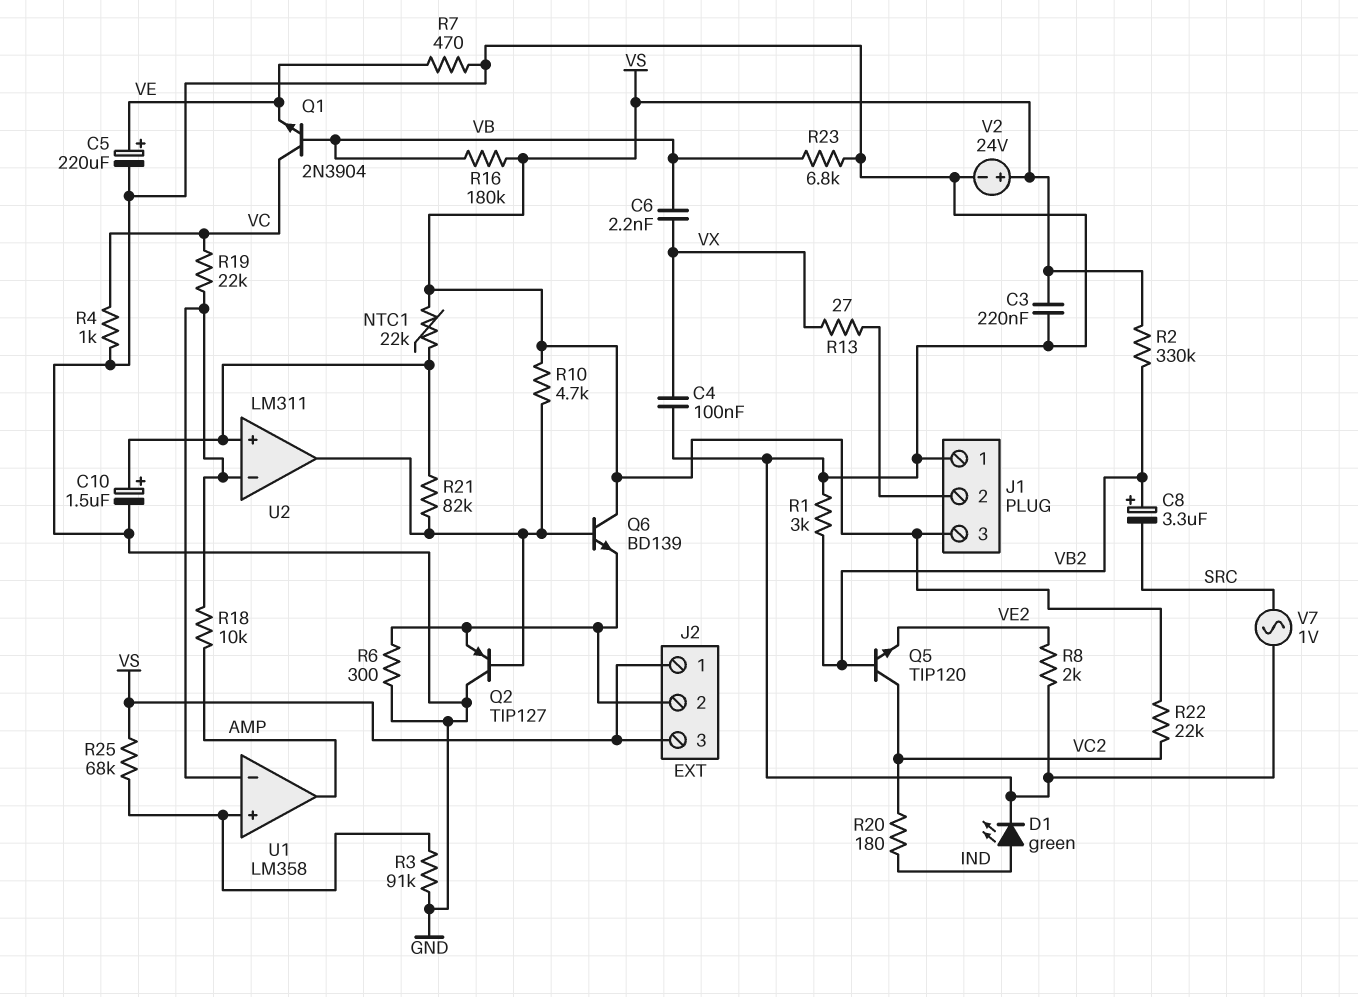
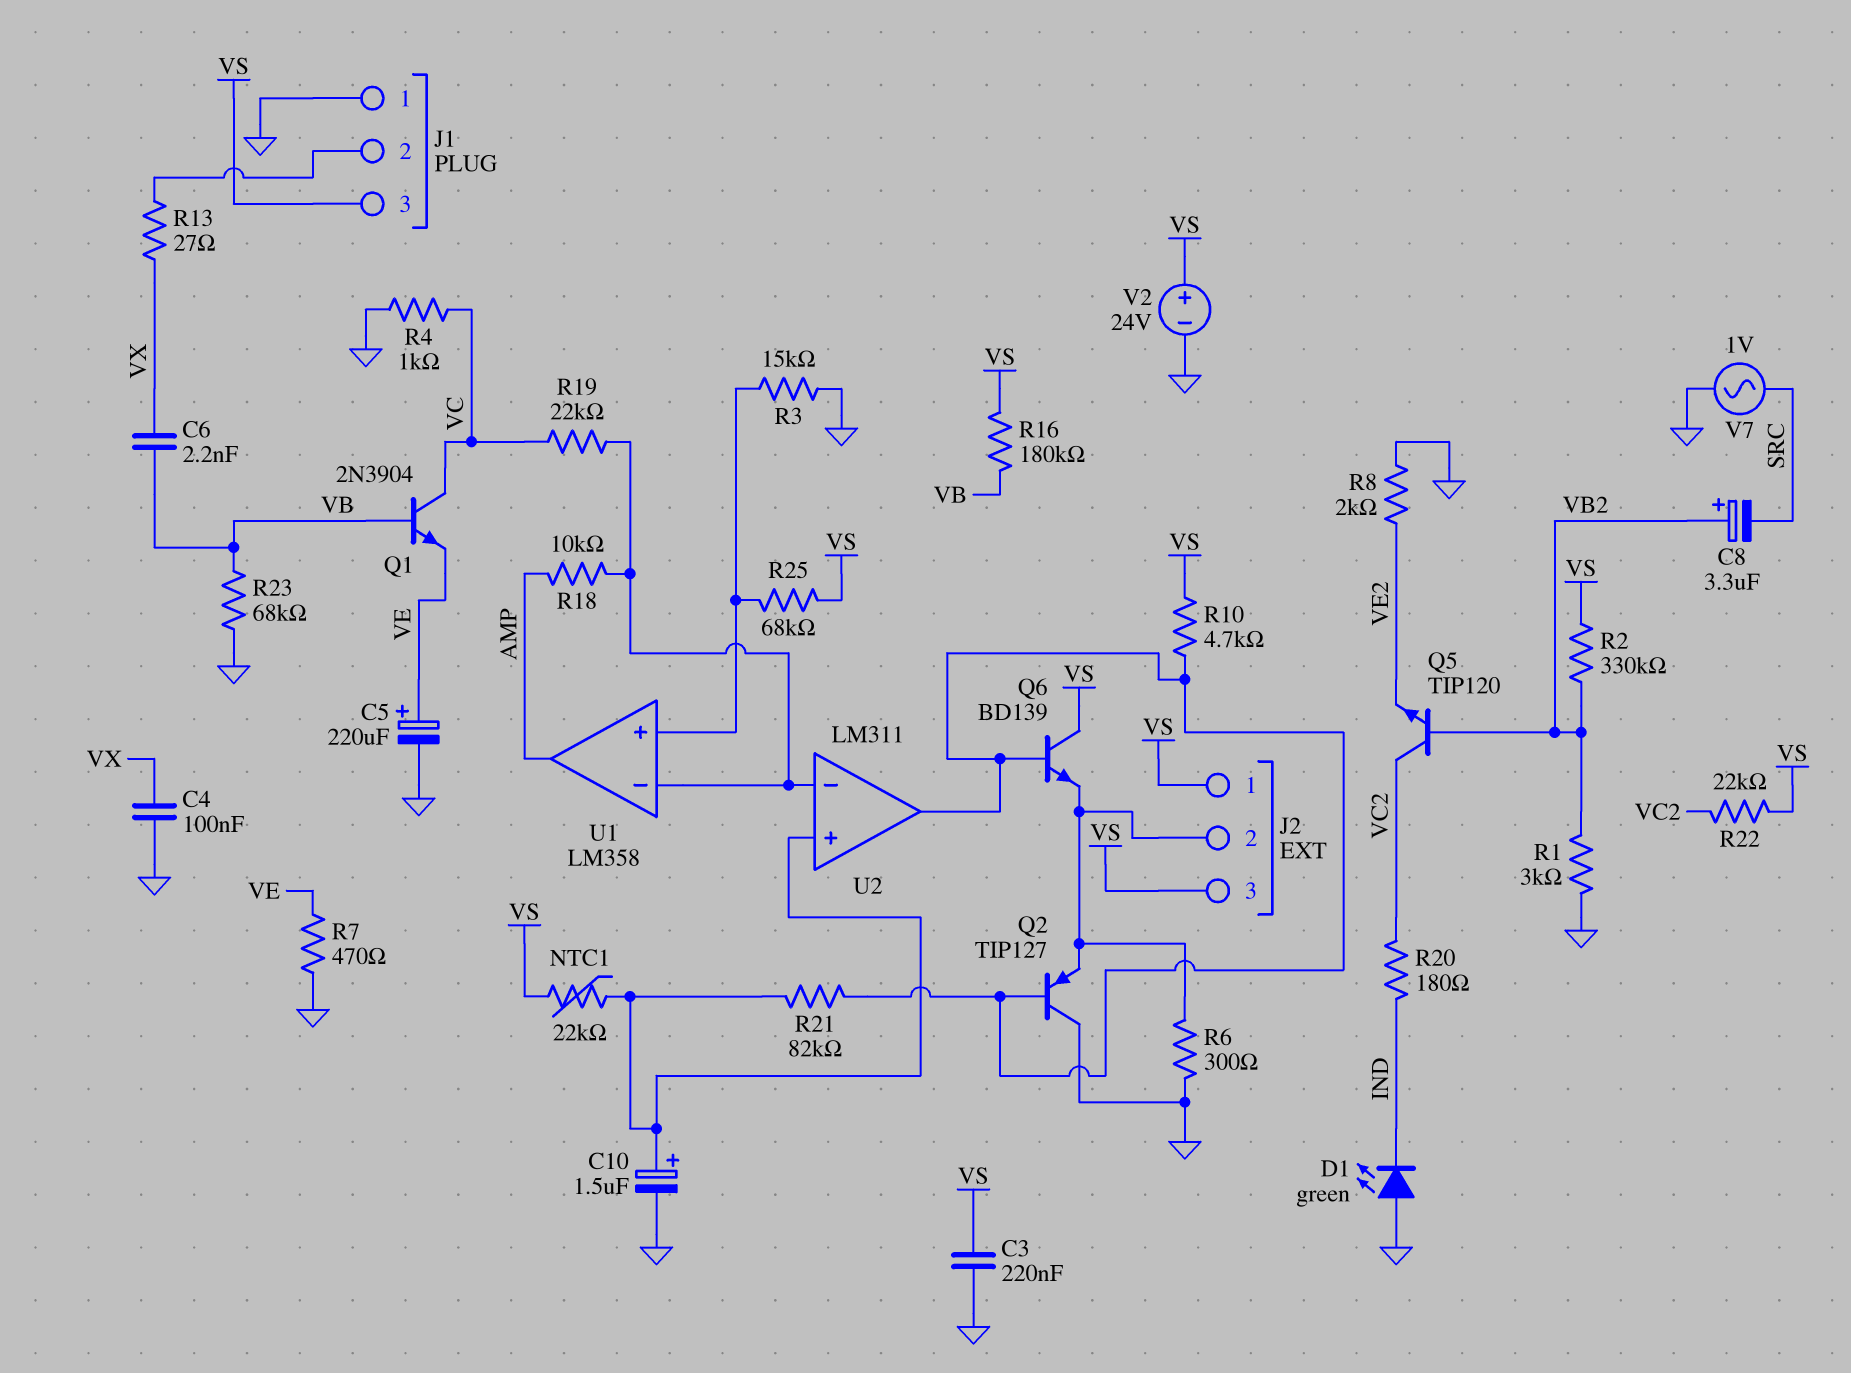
D1: LED green (A IND, K GND) -> LED green (A GND, K IND)
R3: 91k (GND, U1/in+) -> 15k (GND, U1/in+)
R23: 6.8k (GND, VB) -> 68k (GND, VB)

